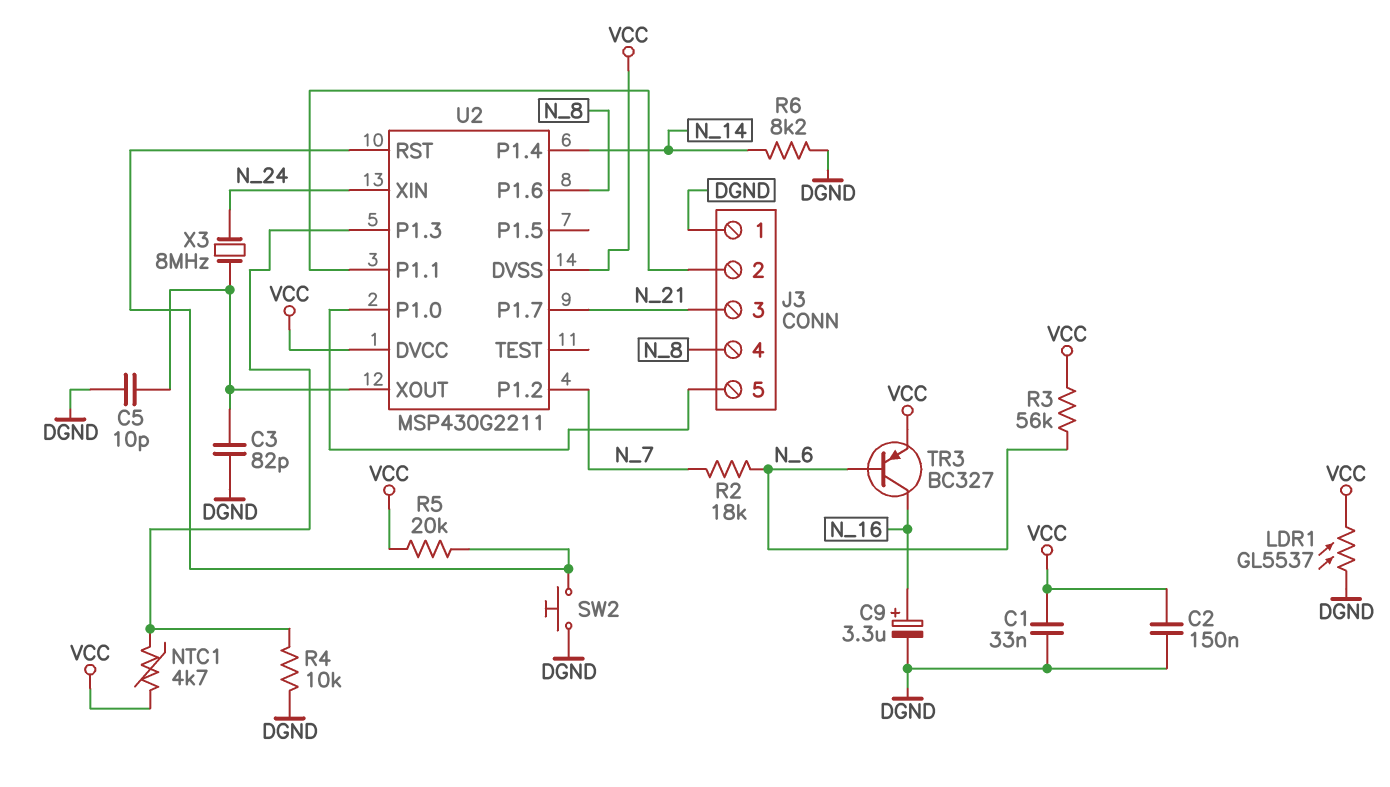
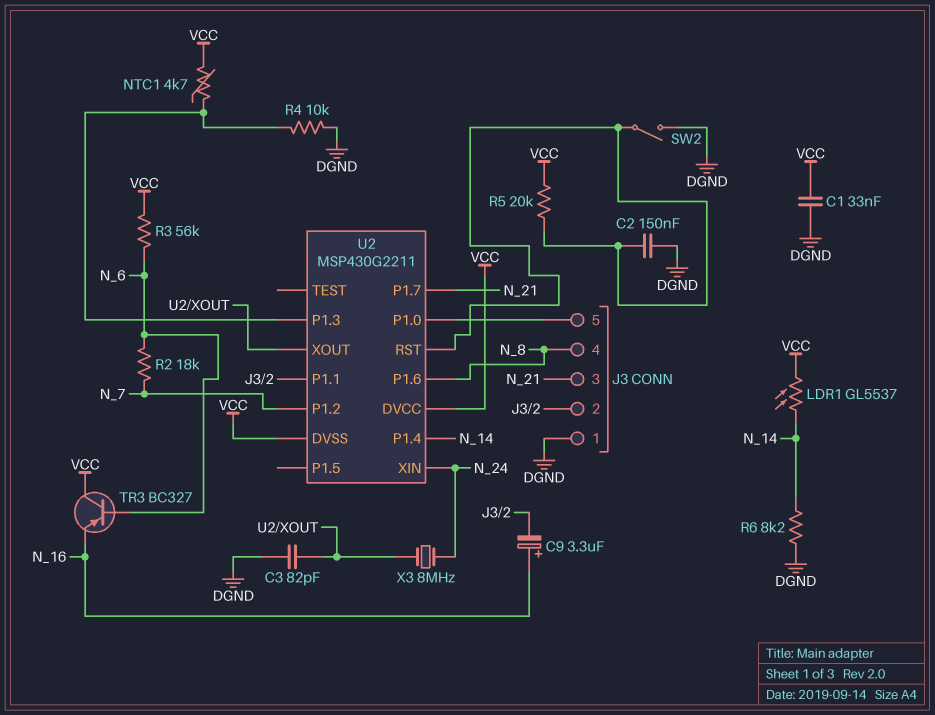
C2: 150nF (DGND, VCC) -> 150nF (DGND, U2/RST)
C5: 10pF (DGND, U2/XOUT) -> none
C9: 3.3uF (plus N_16, minus DGND) -> 3.3uF (plus N_16, minus J3/2)
LDR1: GL5537 (DGND, VCC) -> GL5537 (N_14, VCC)
SW2: button (DGND, U2/RST) -> switch (DGND, U2/RST)
TR3: PNP BC327 (B N_6, C N_16, E VCC) -> PNP BC327 (B N_6, C VCC, E N_16)

